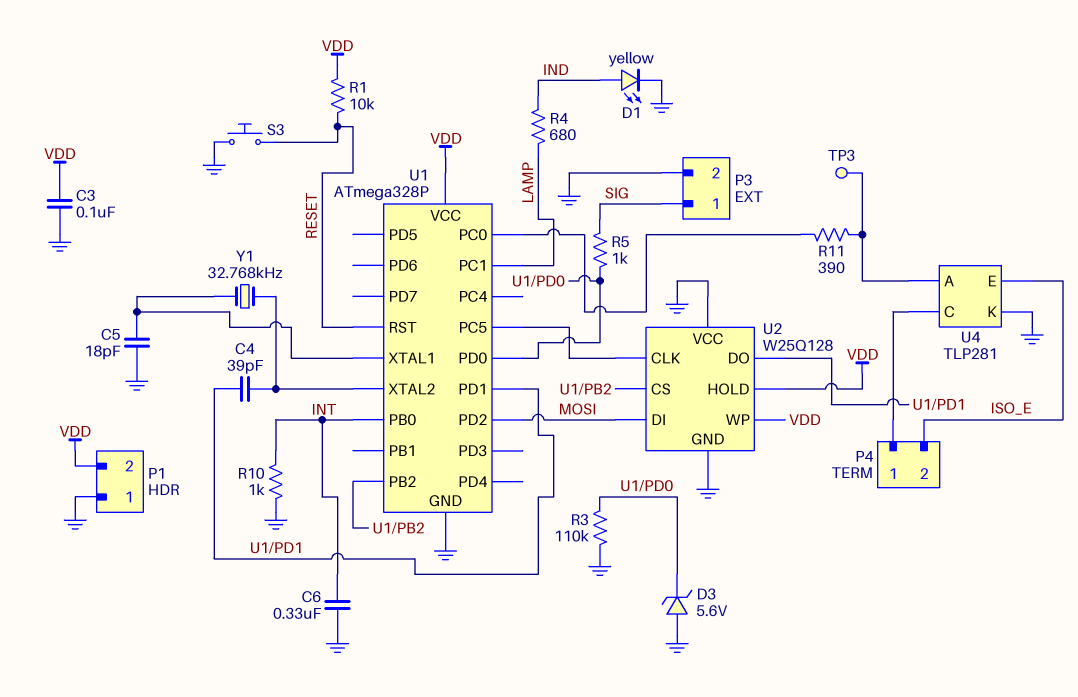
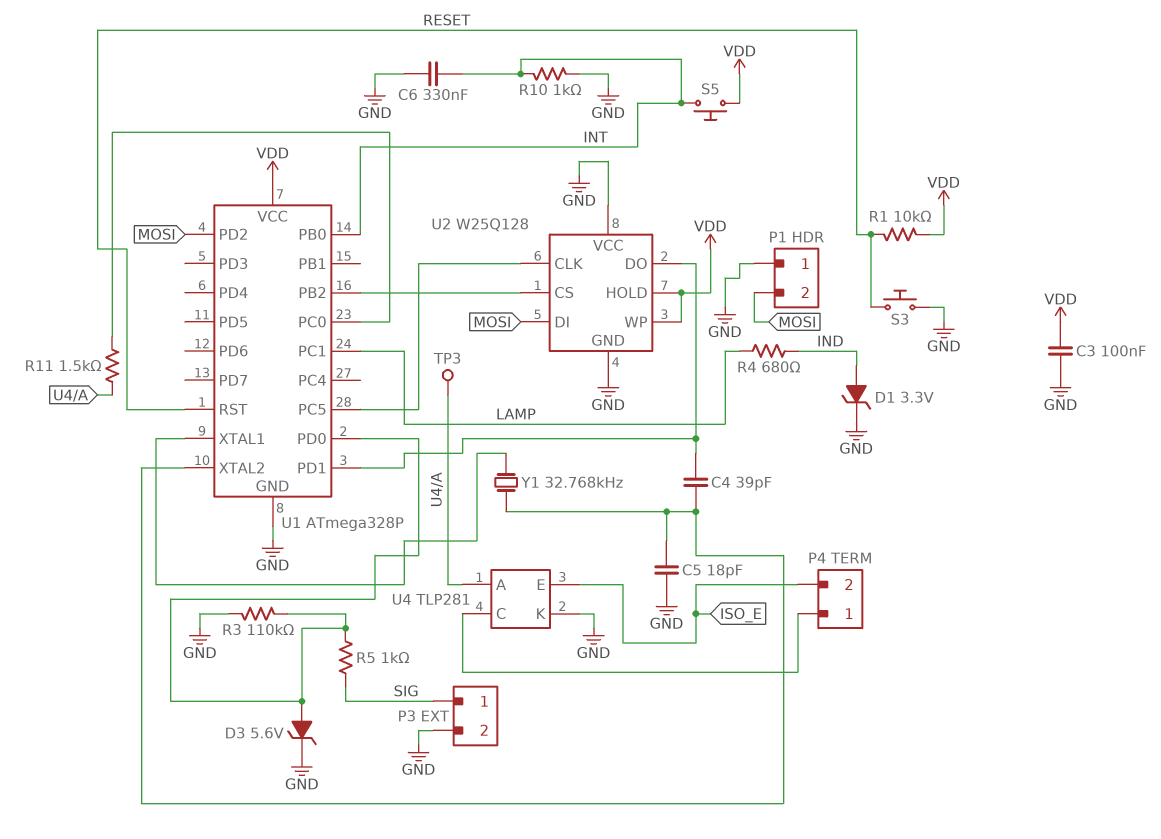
C5: 18pF (GND, U1/XTAL1) -> 18pF (GND, U1/XTAL2)
D1: LED yellow (A IND, K GND) -> zener 3.3V (A IND, K GND)
D3: zener 5.6V (A GND, K U1/PD0) -> zener 5.6V (A U1/PD0, K GND)
P1 pin 2: VDD -> MOSI
R11: 390 (U1/PC0, U4/A) -> 1.5k (U1/PC0, U4/A)
S5: none -> button (INT, VDD)

